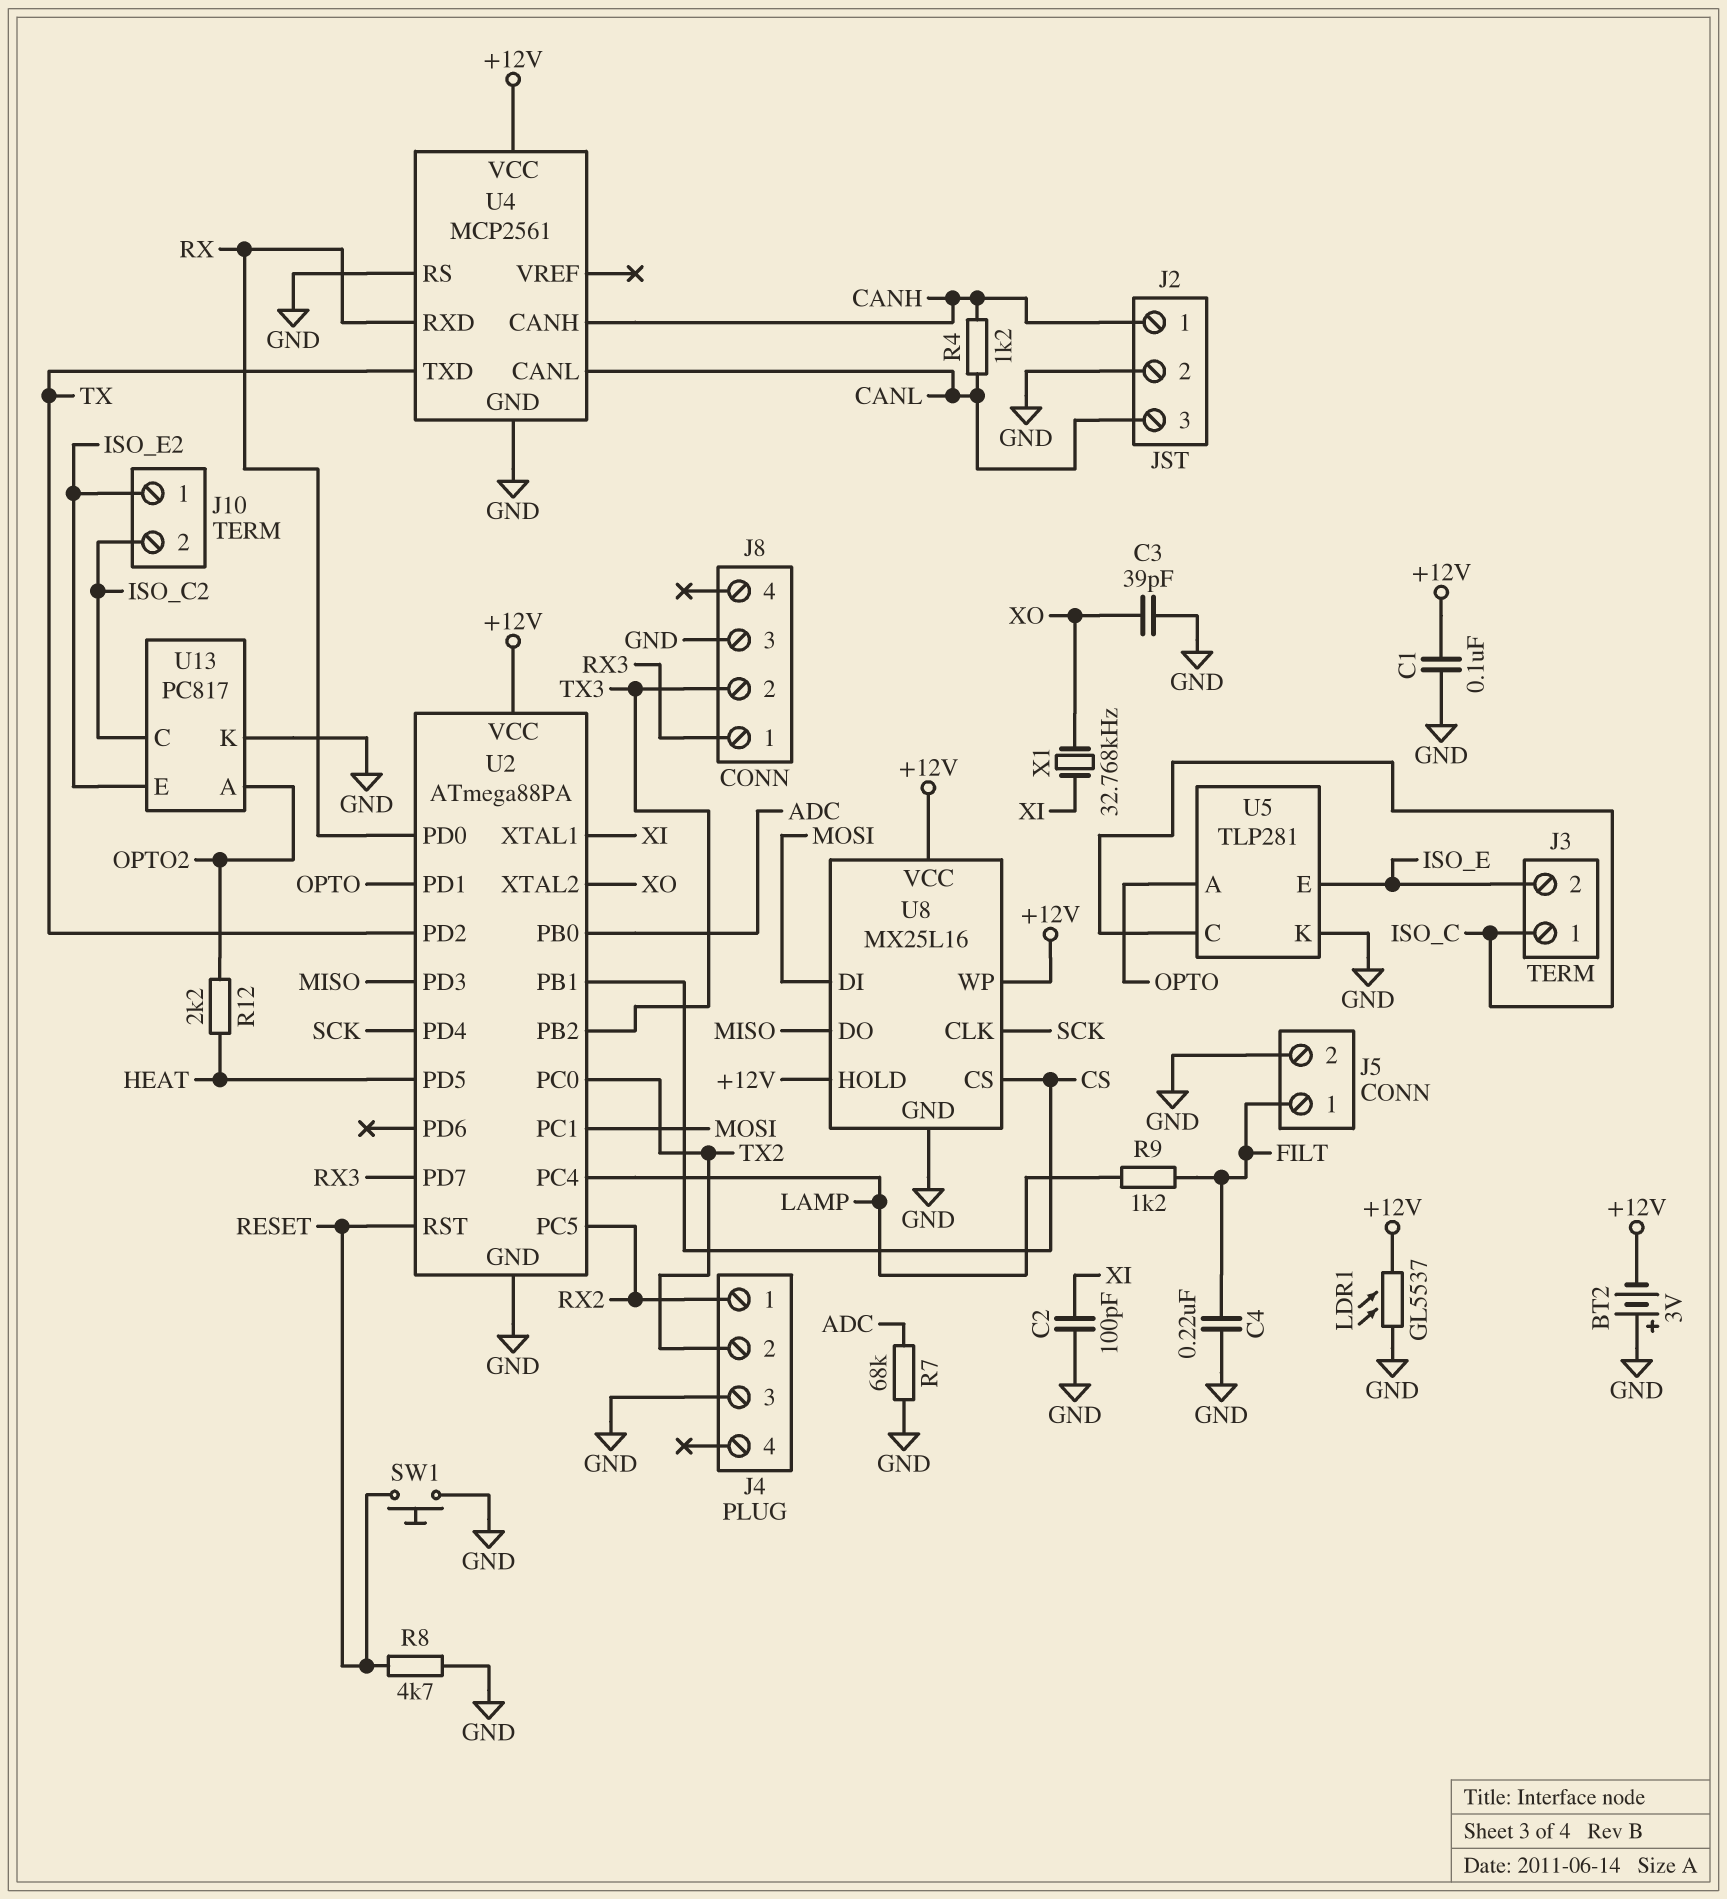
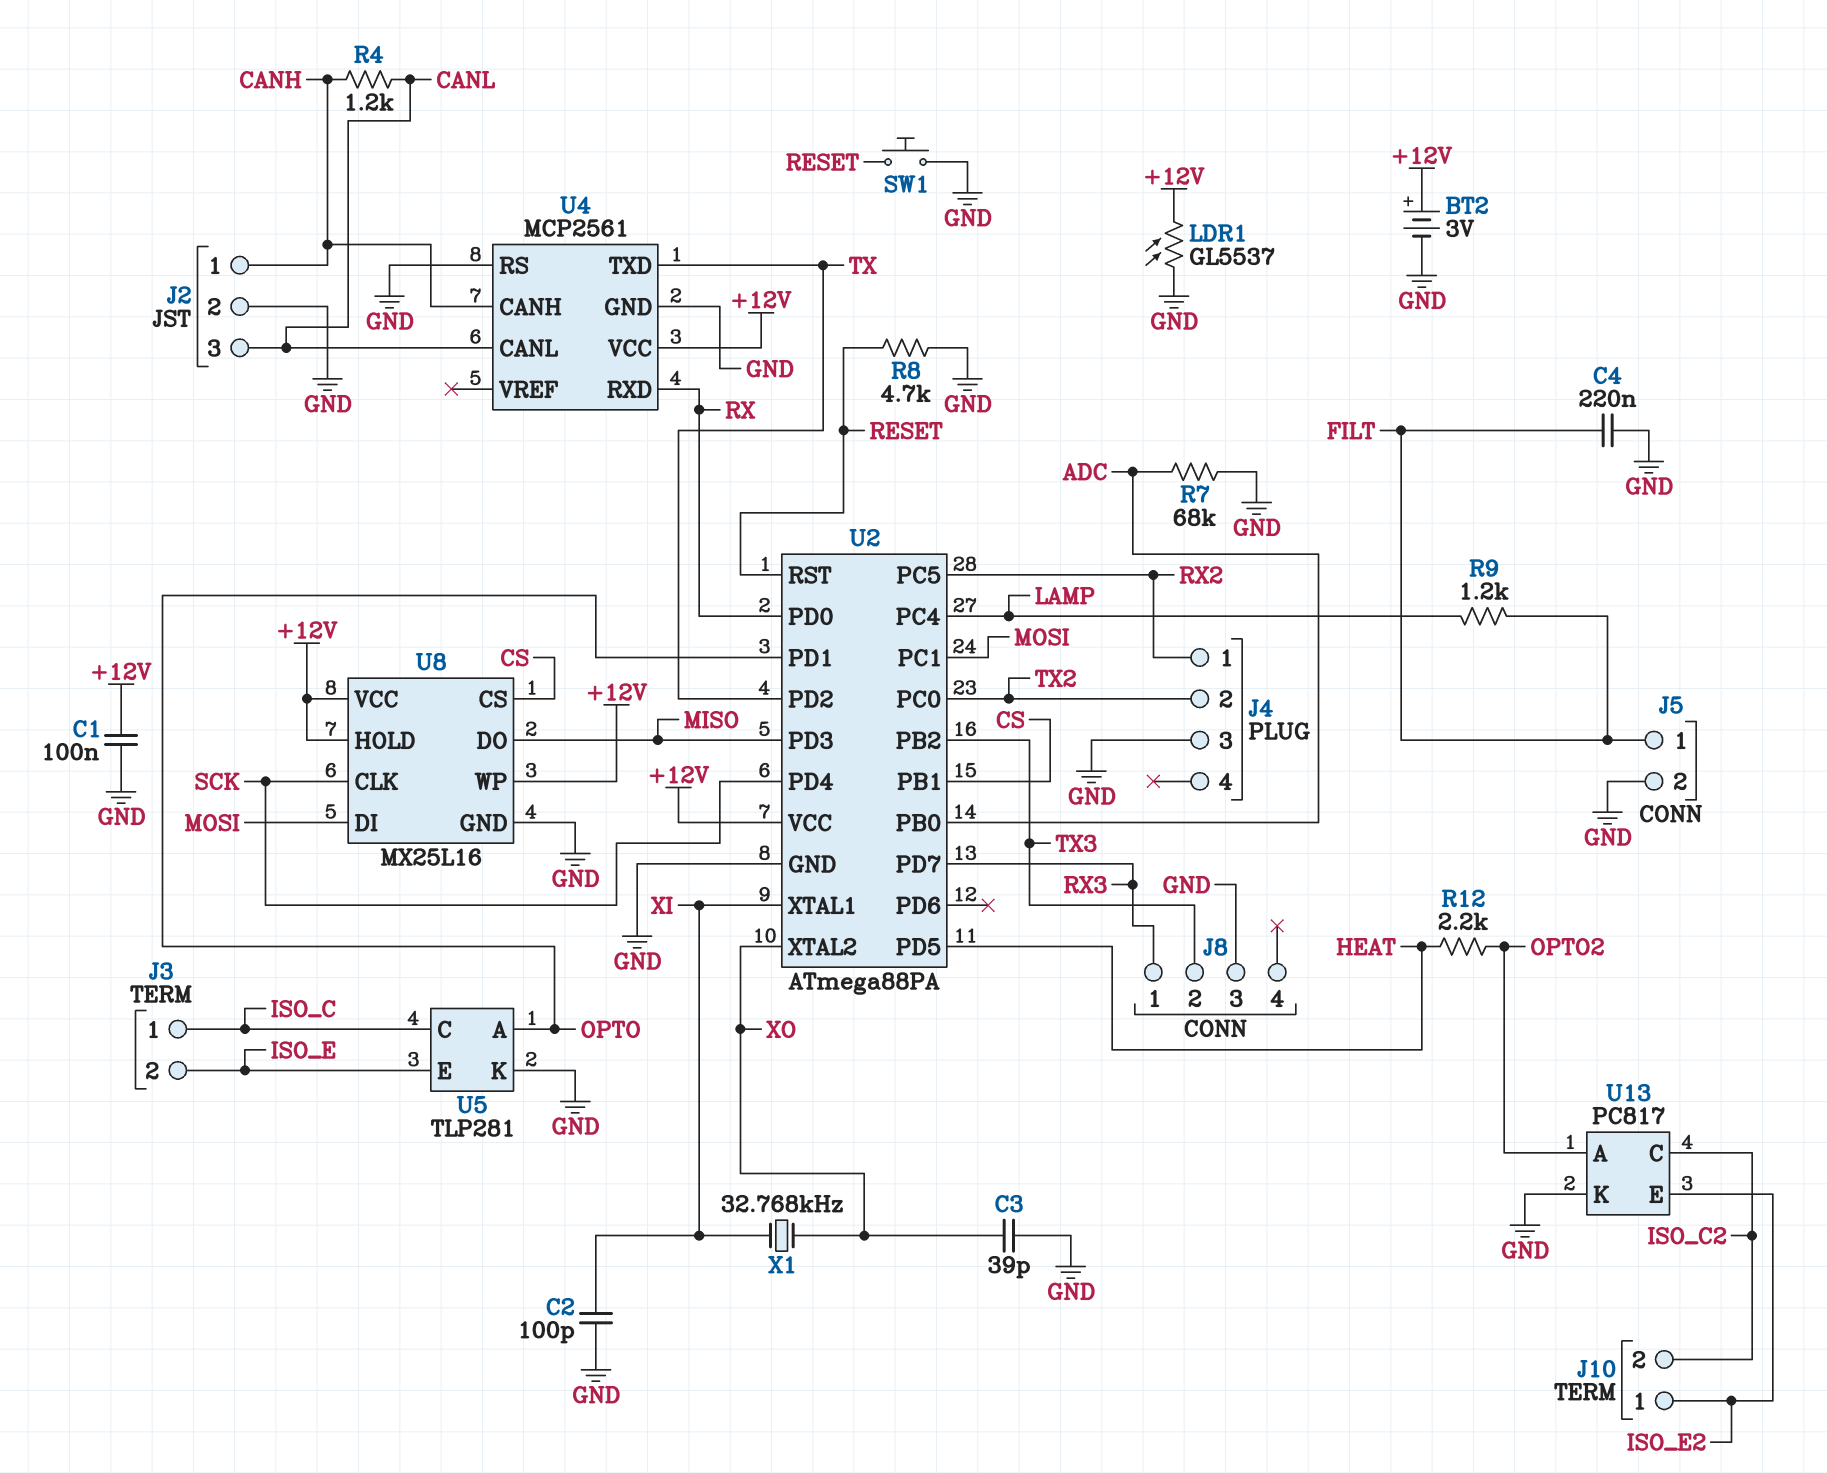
BT2: 3V (plus GND, minus +12V) -> 3V (plus +12V, minus GND)

